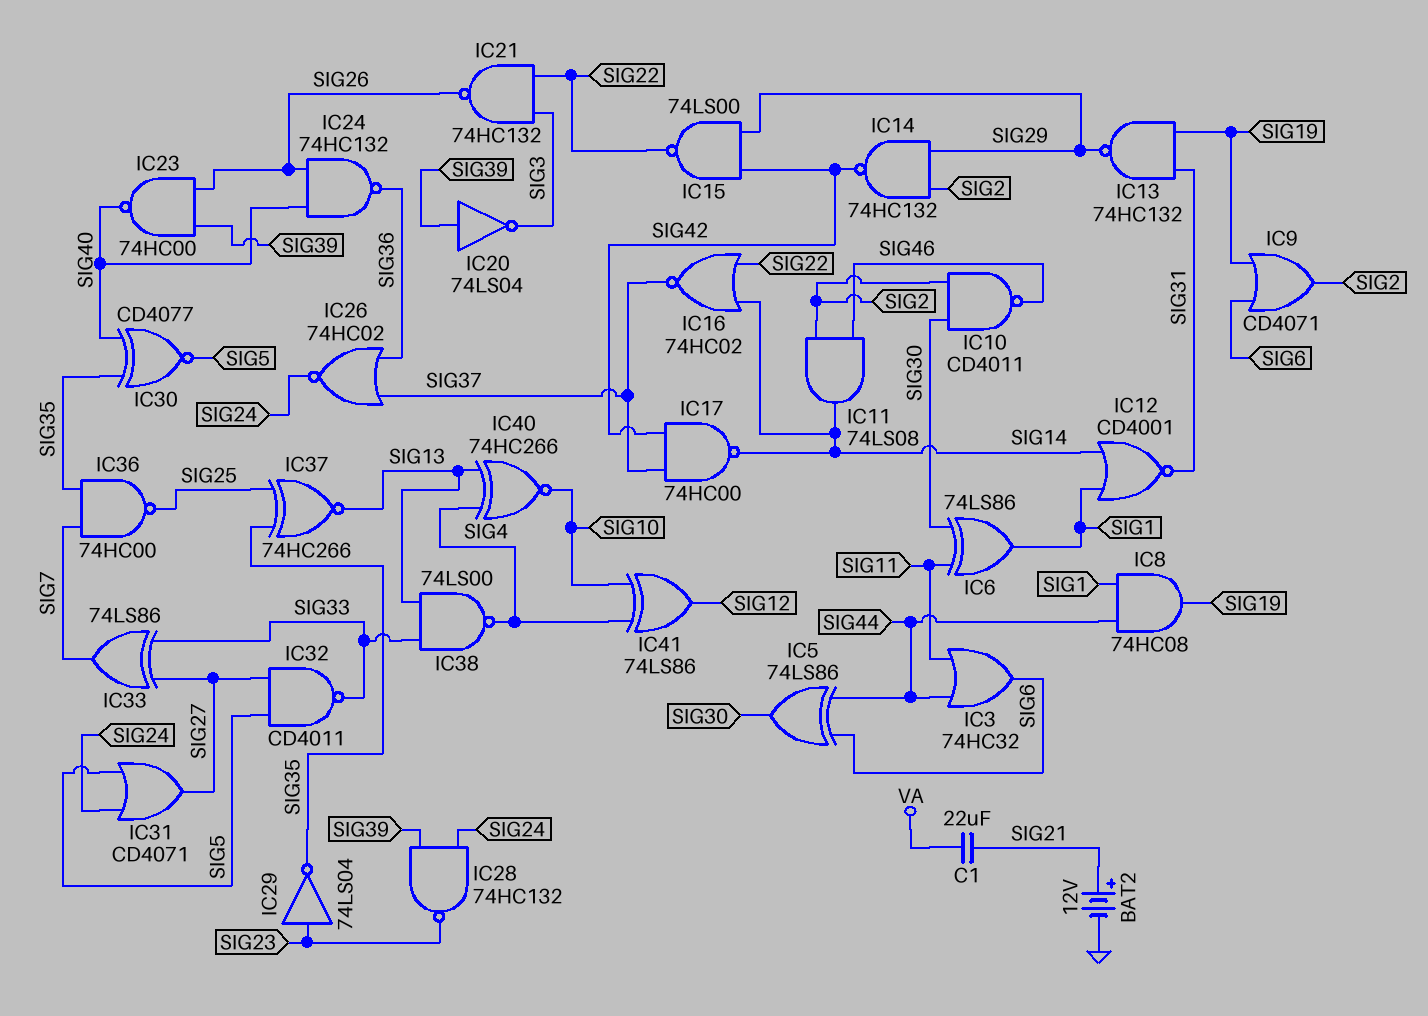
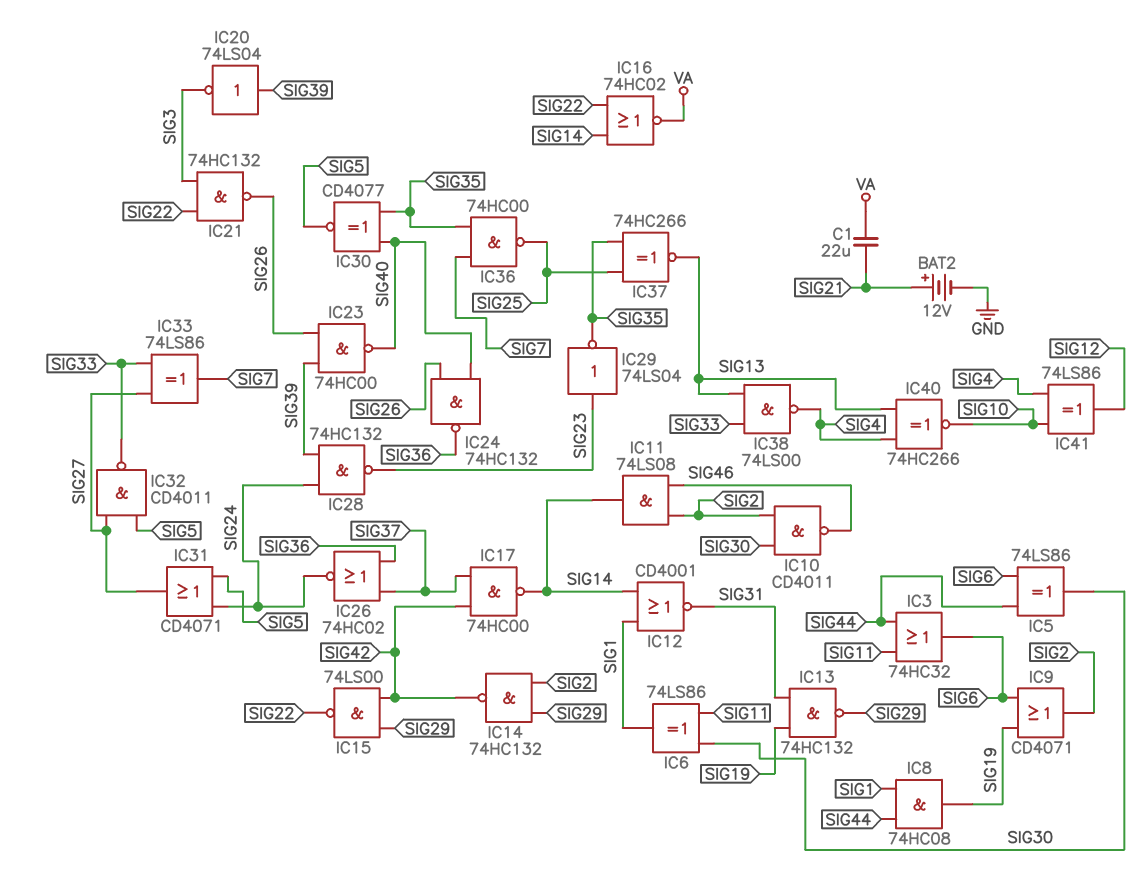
IC16: NOR 74HC02 (in SIG14, in SIG22, out SIG37) -> NOR 74HC02 (in SIG14, in SIG22, out VA)

